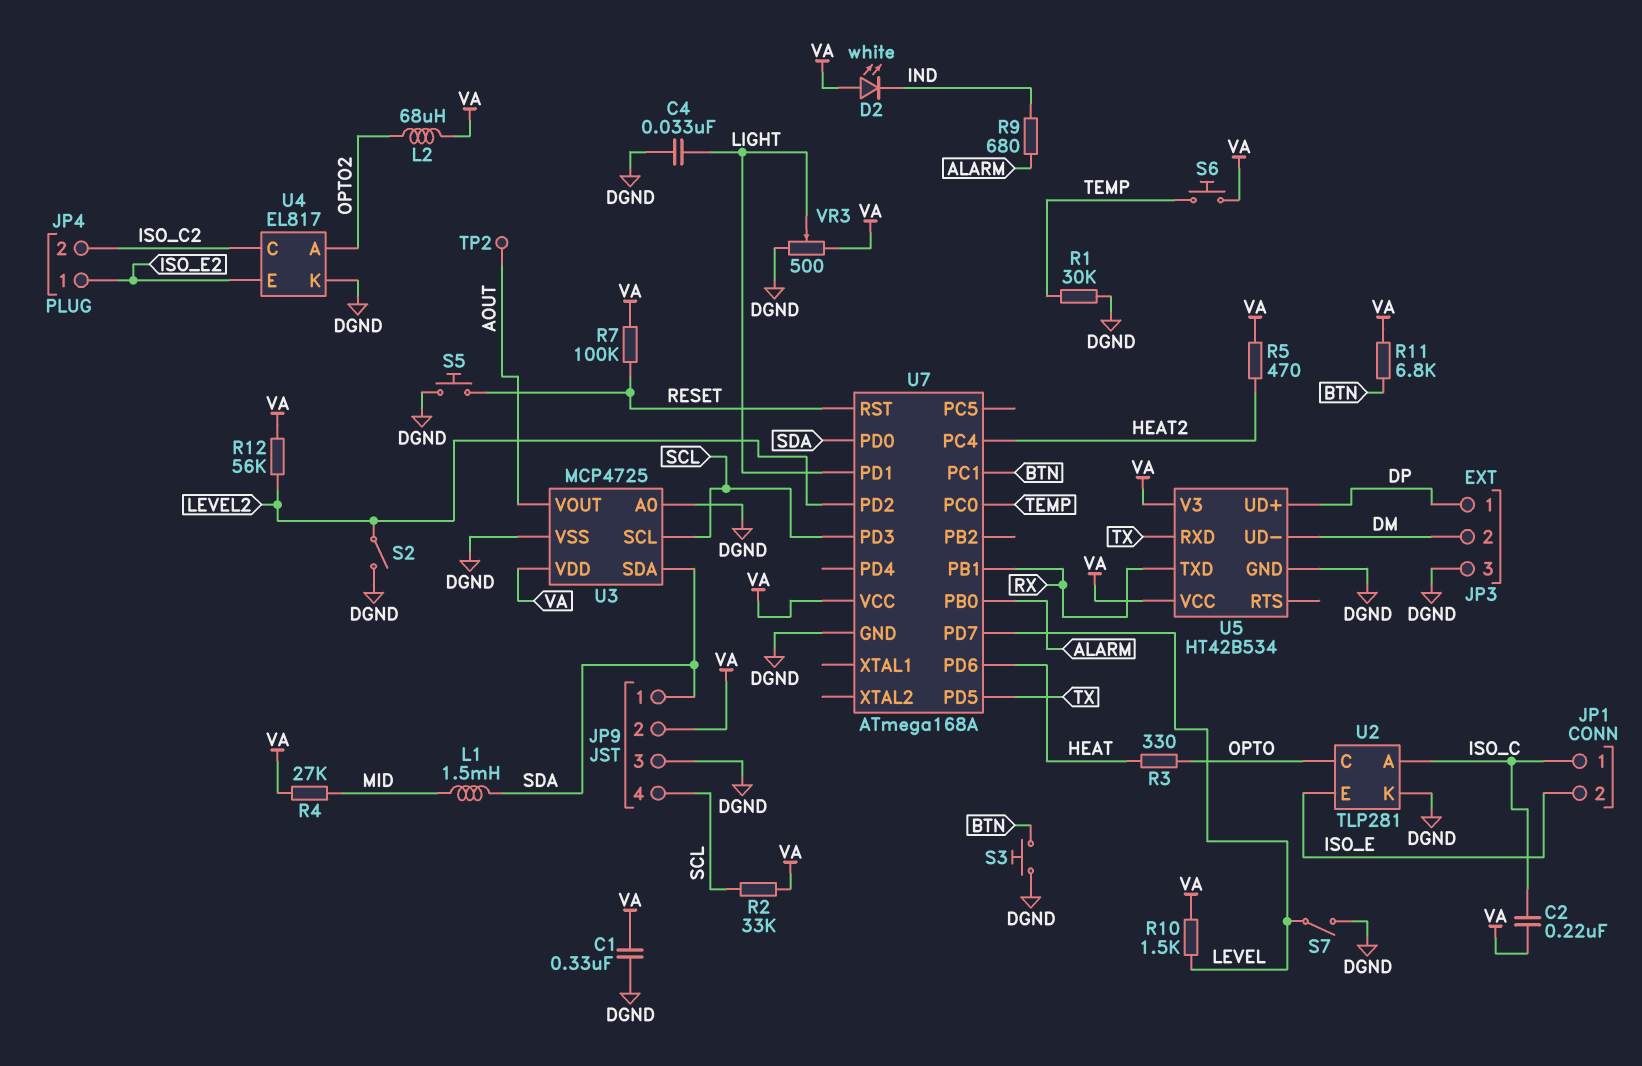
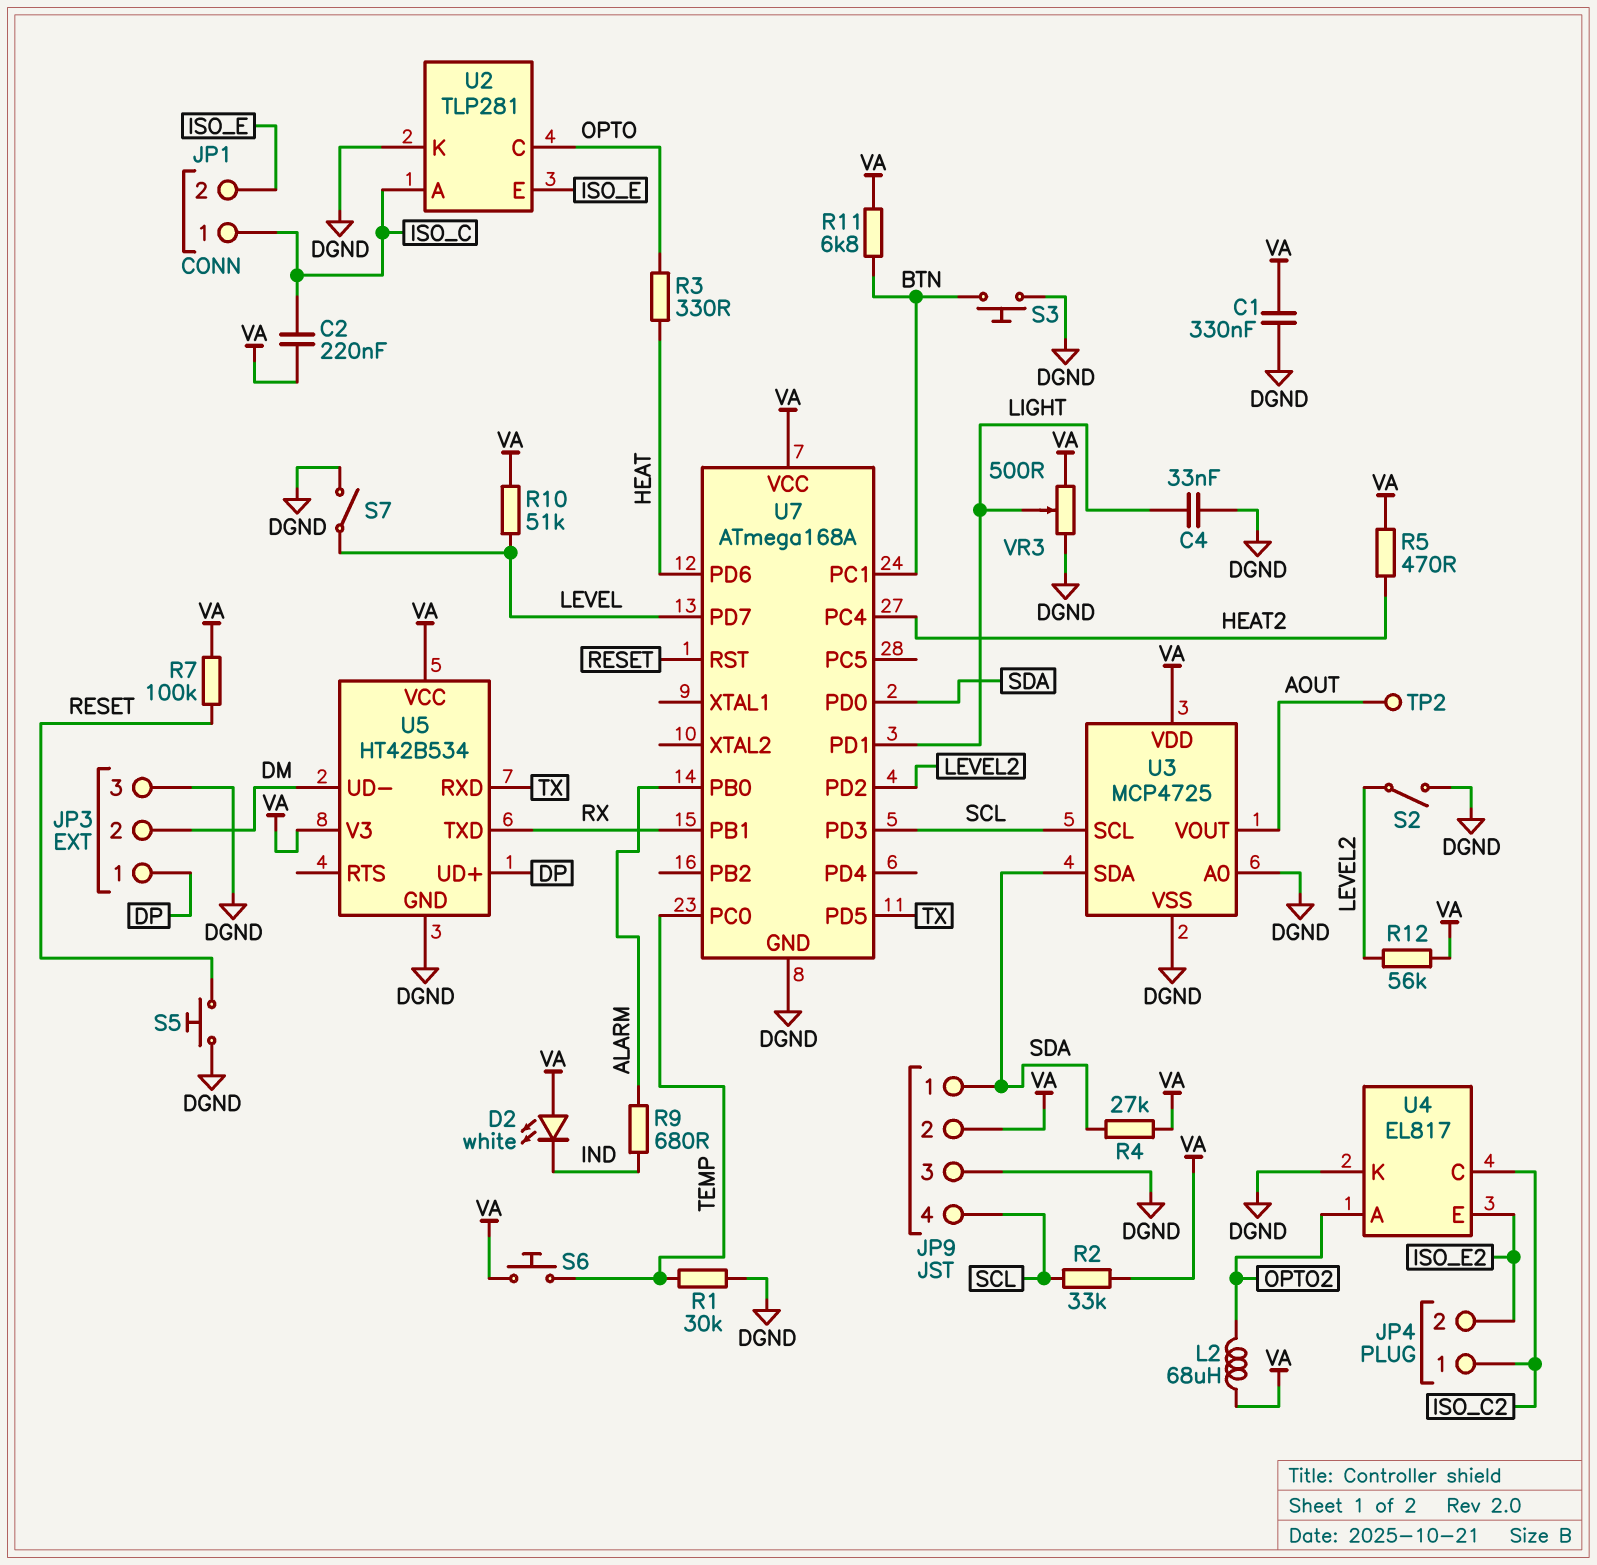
JP4 pin 1: ISO_E2 -> ISO_C2
JP4 pin 2: ISO_C2 -> ISO_E2
L1: 1.5mH (MID, SDA) -> none
R4: 27k (MID, VA) -> 27k (SDA, VA)
R10: 1.5k (LEVEL, VA) -> 51k (LEVEL, VA)

